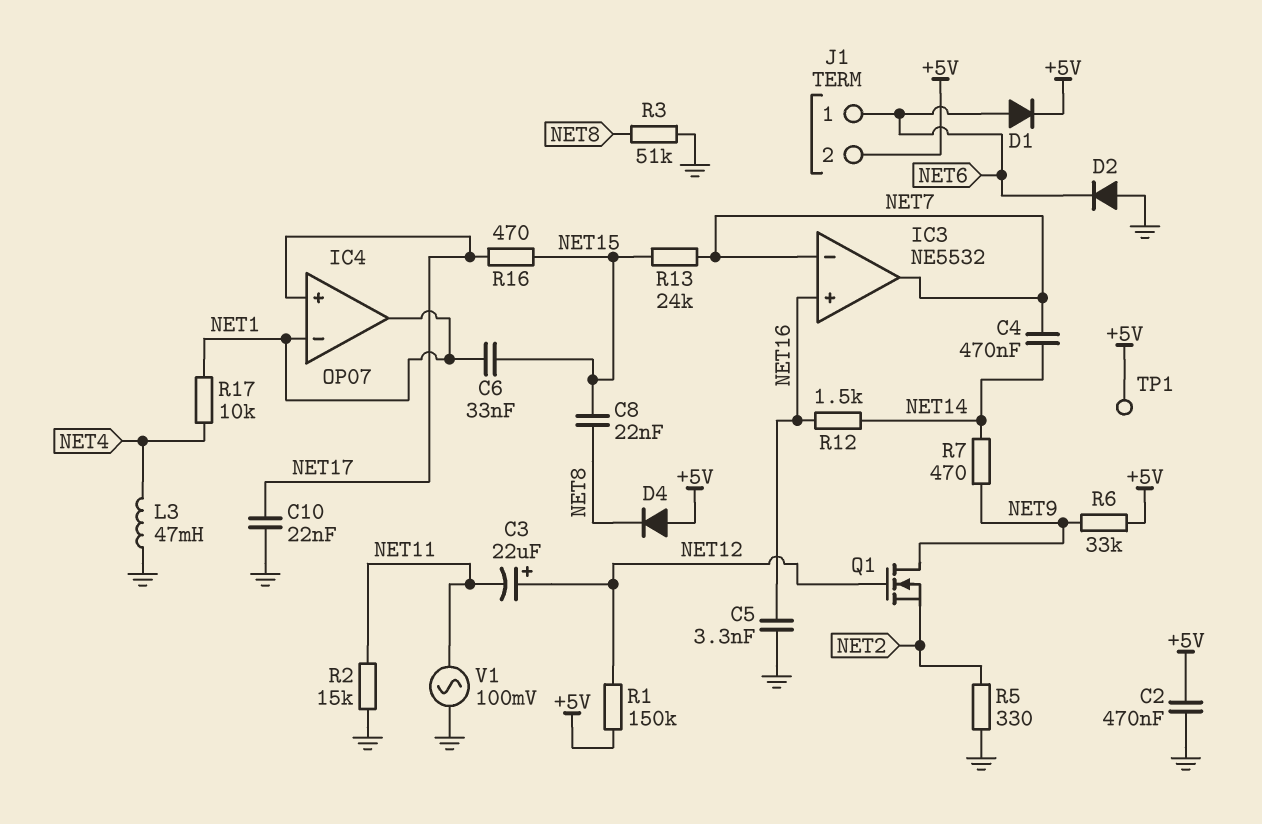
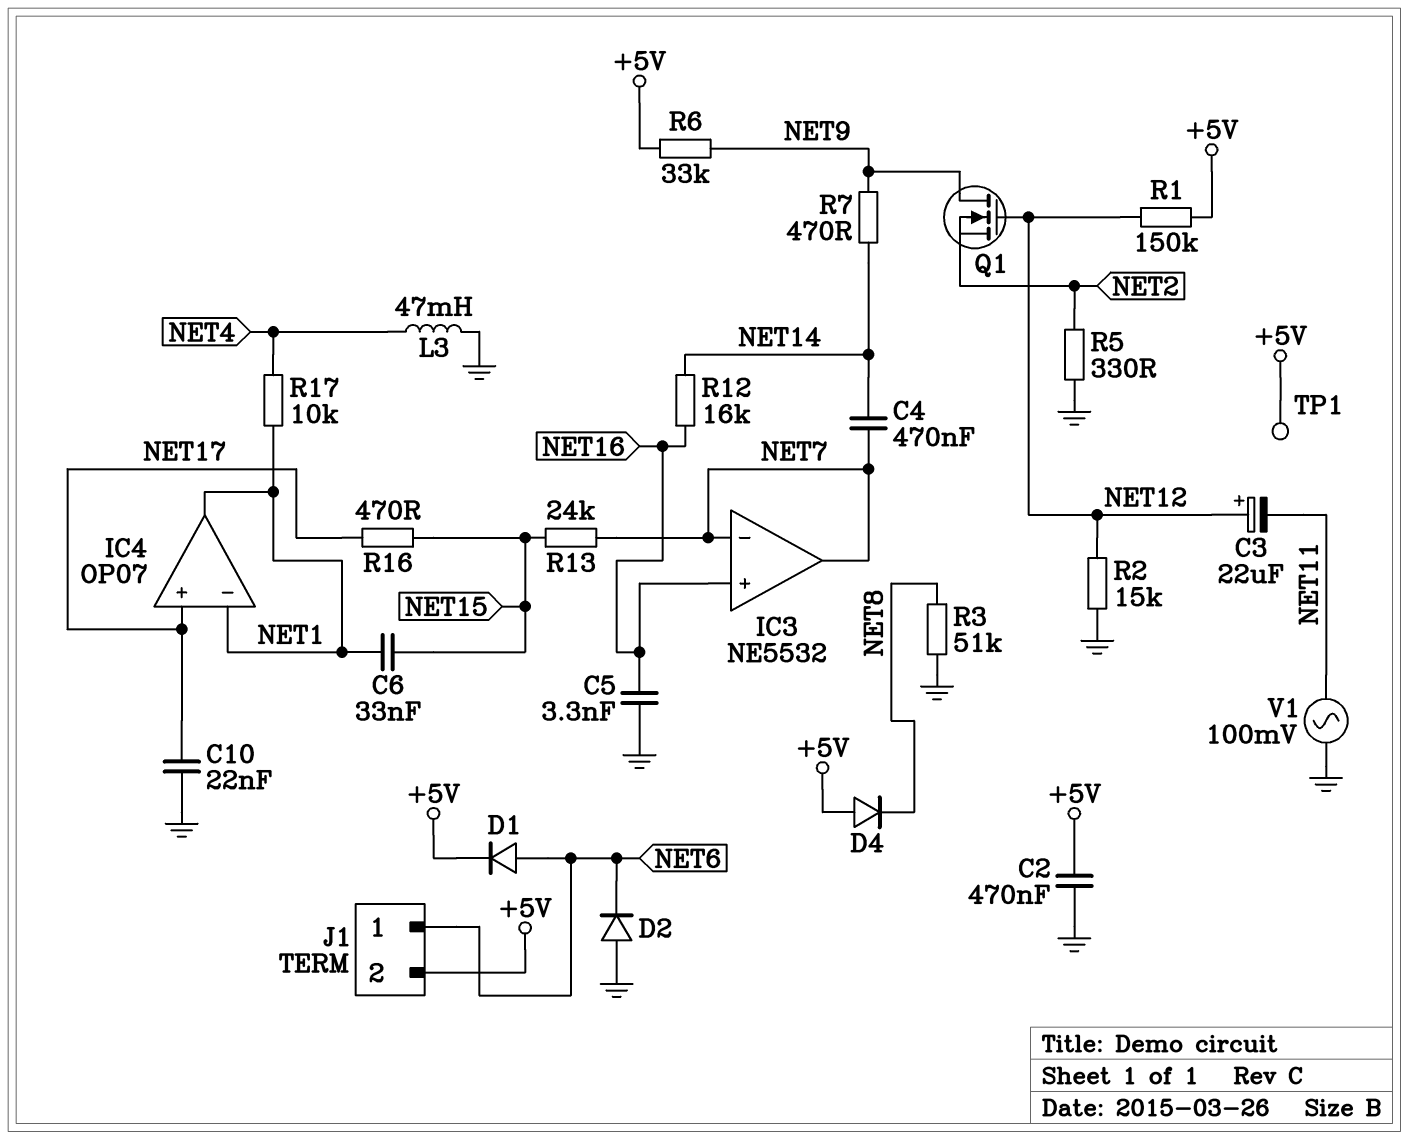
C8: 22nF (NET8, NET15) -> none
R2: 15k (GND, NET11) -> 15k (GND, NET12)
R12: 1.5k (NET14, NET16) -> 16k (NET14, NET16)

